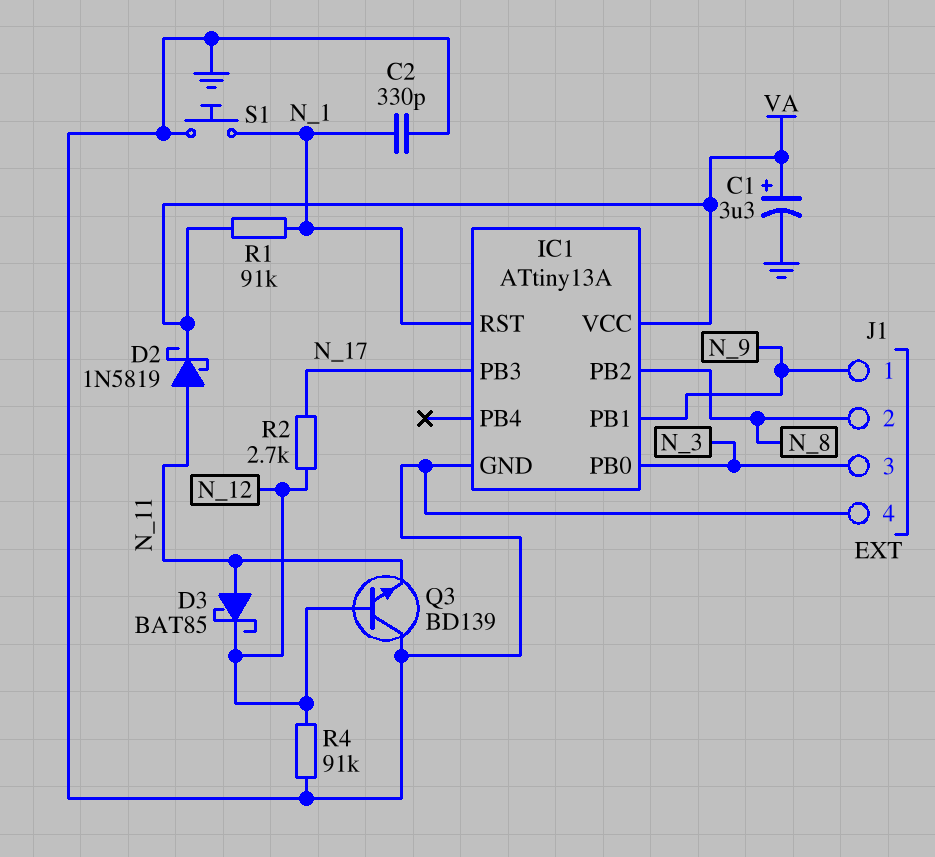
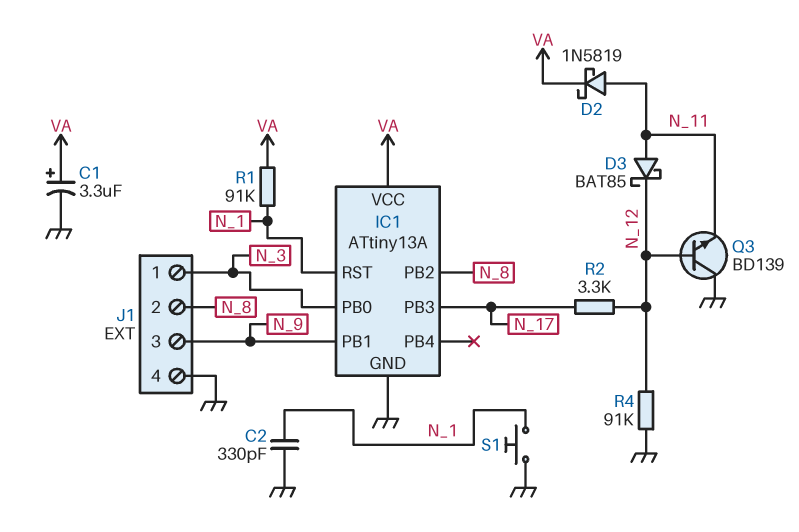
J1 pin 1: N_9 -> N_3
J1 pin 3: N_3 -> N_9
R2: 2.7k (N_12, N_17) -> 3.3k (N_12, N_17)

